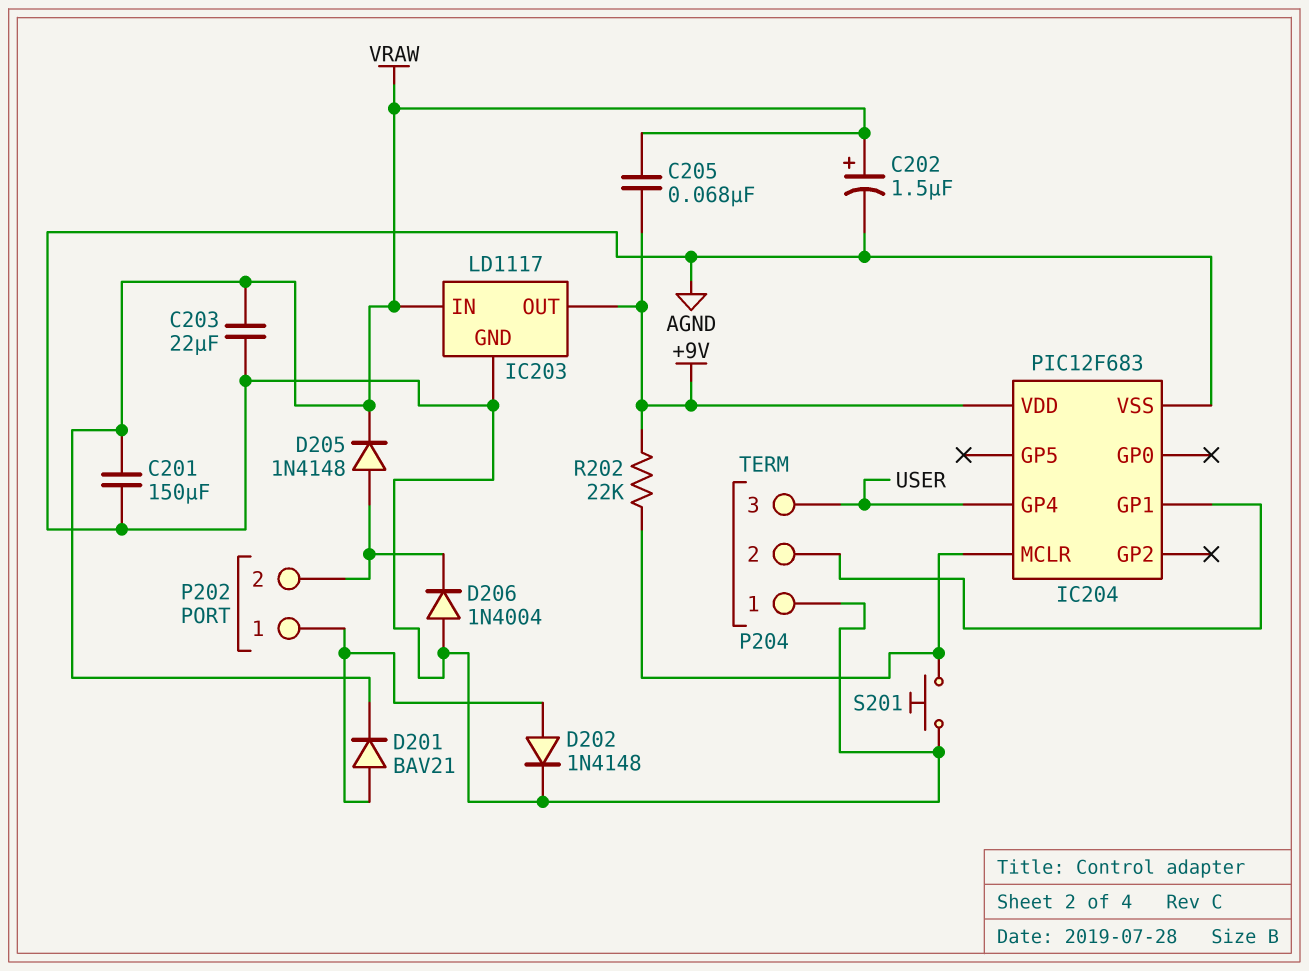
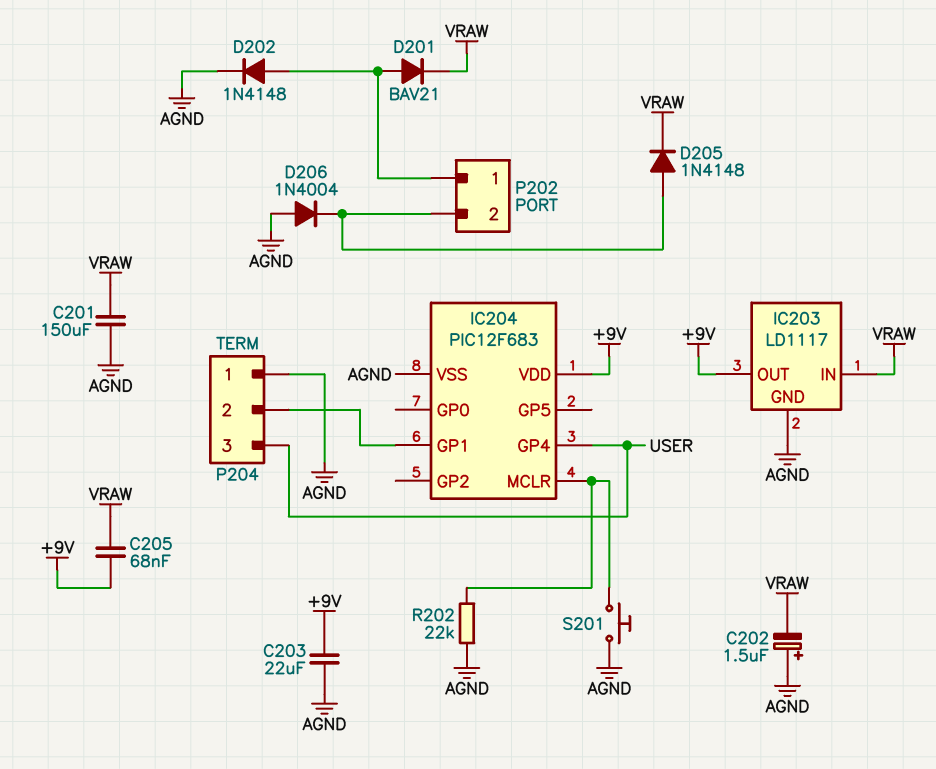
C202: 1.5uF (plus VRAW, minus AGND) -> 1.5uF (plus AGND, minus VRAW)
C203: 22uF (AGND, VRAW) -> 22uF (+9V, AGND)
R202: 22k (+9V, IC204/MCLR) -> 22k (AGND, IC204/MCLR)

